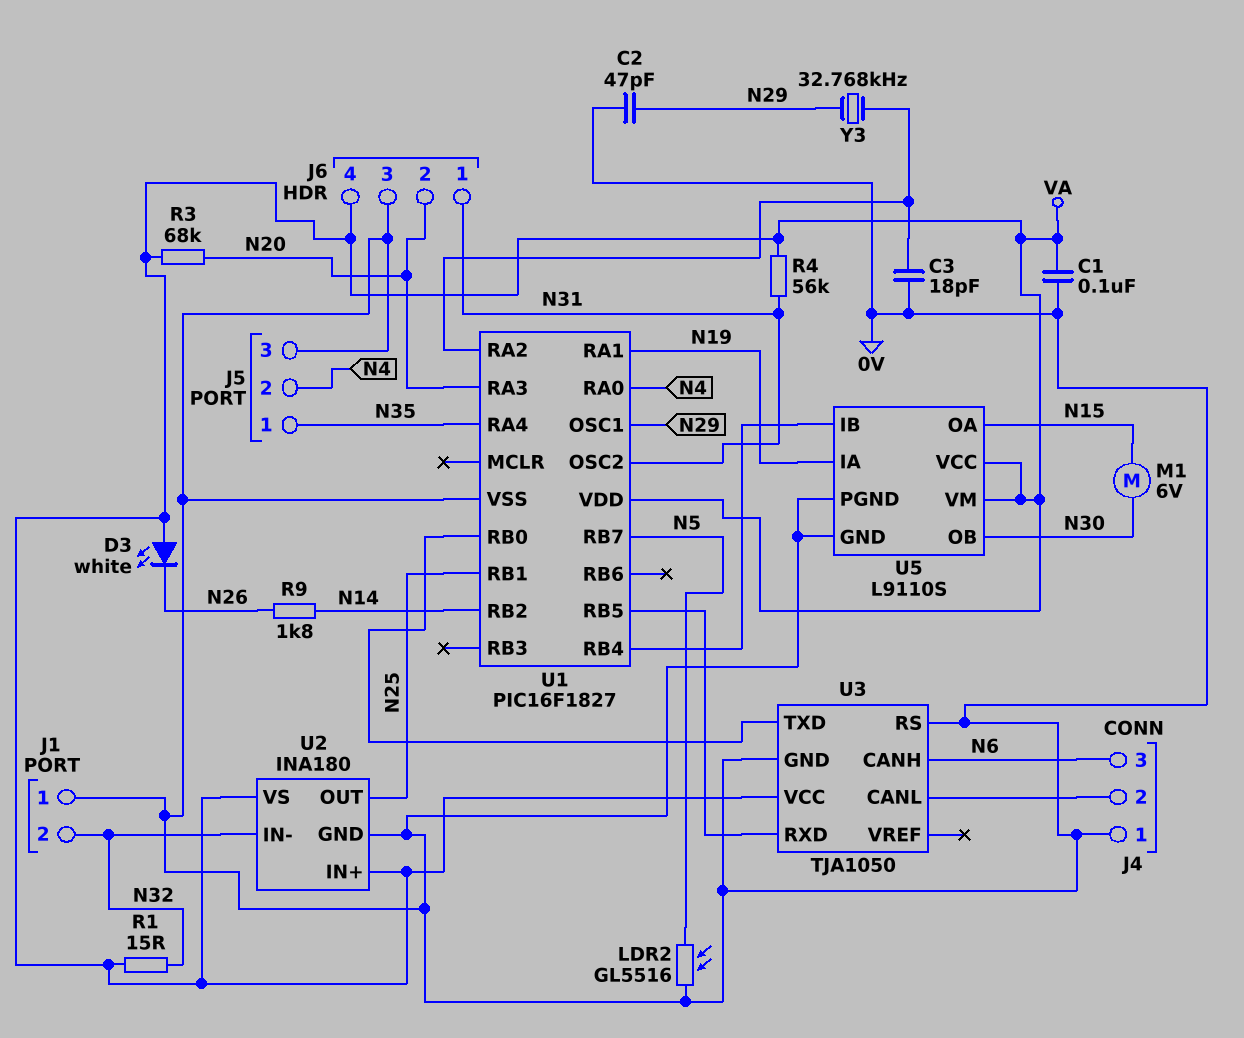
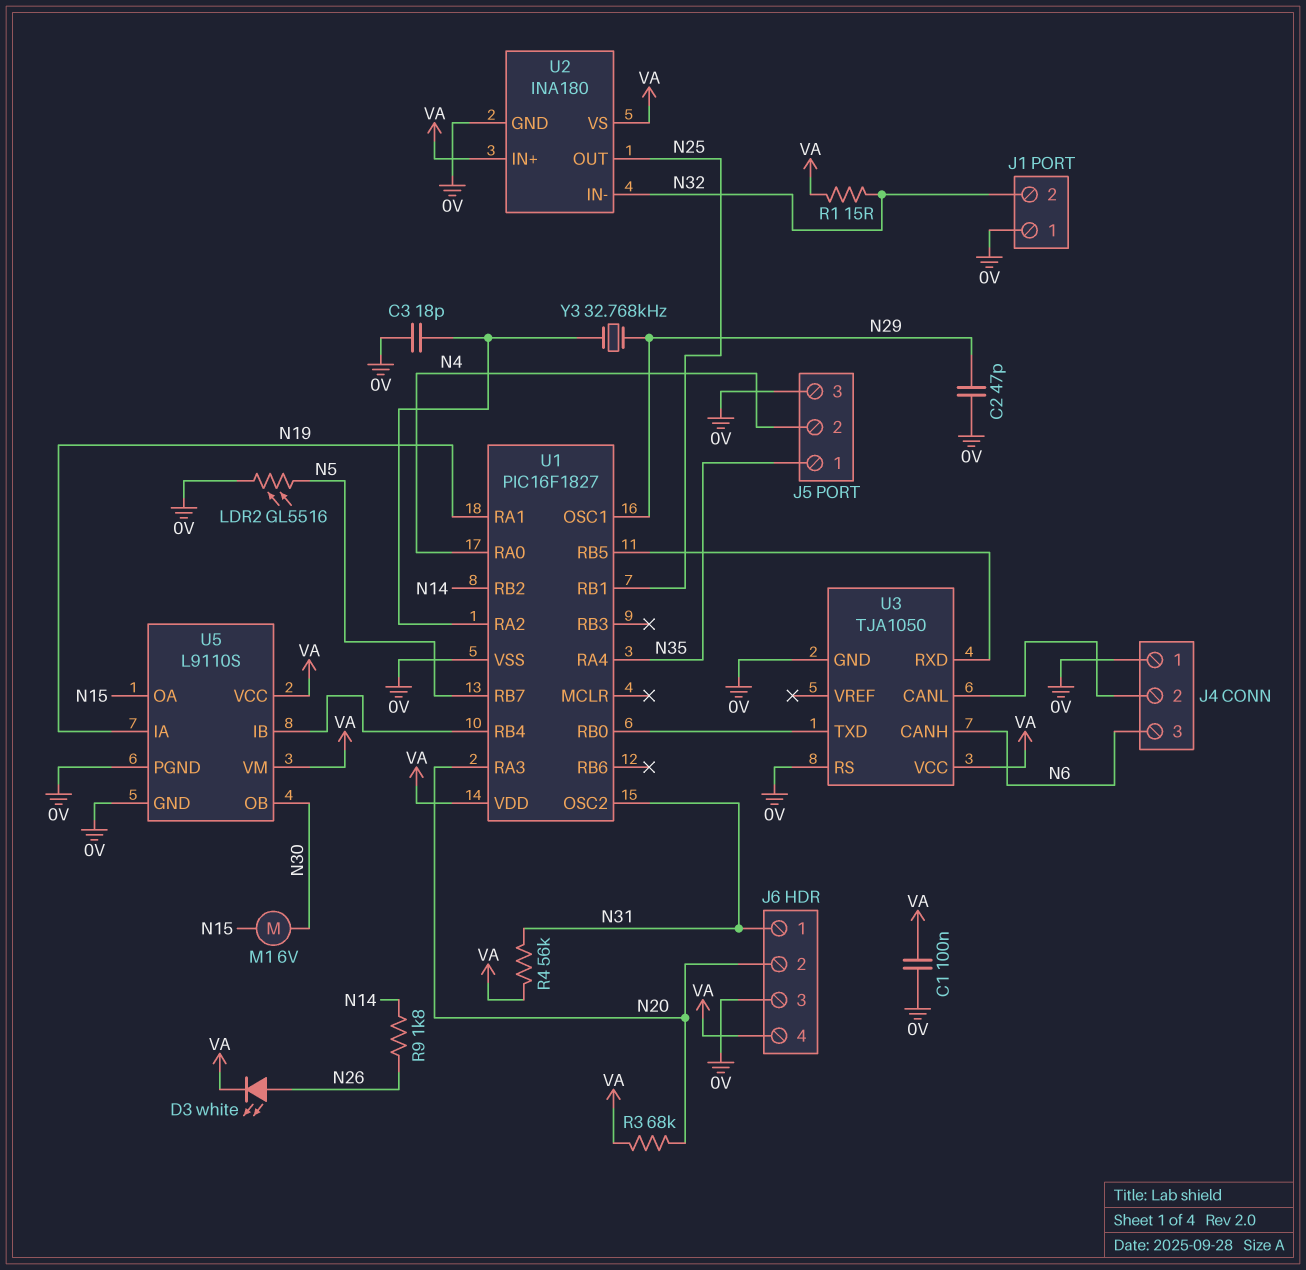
D3: LED white (A VA, K N26) -> LED white (A N26, K VA)

